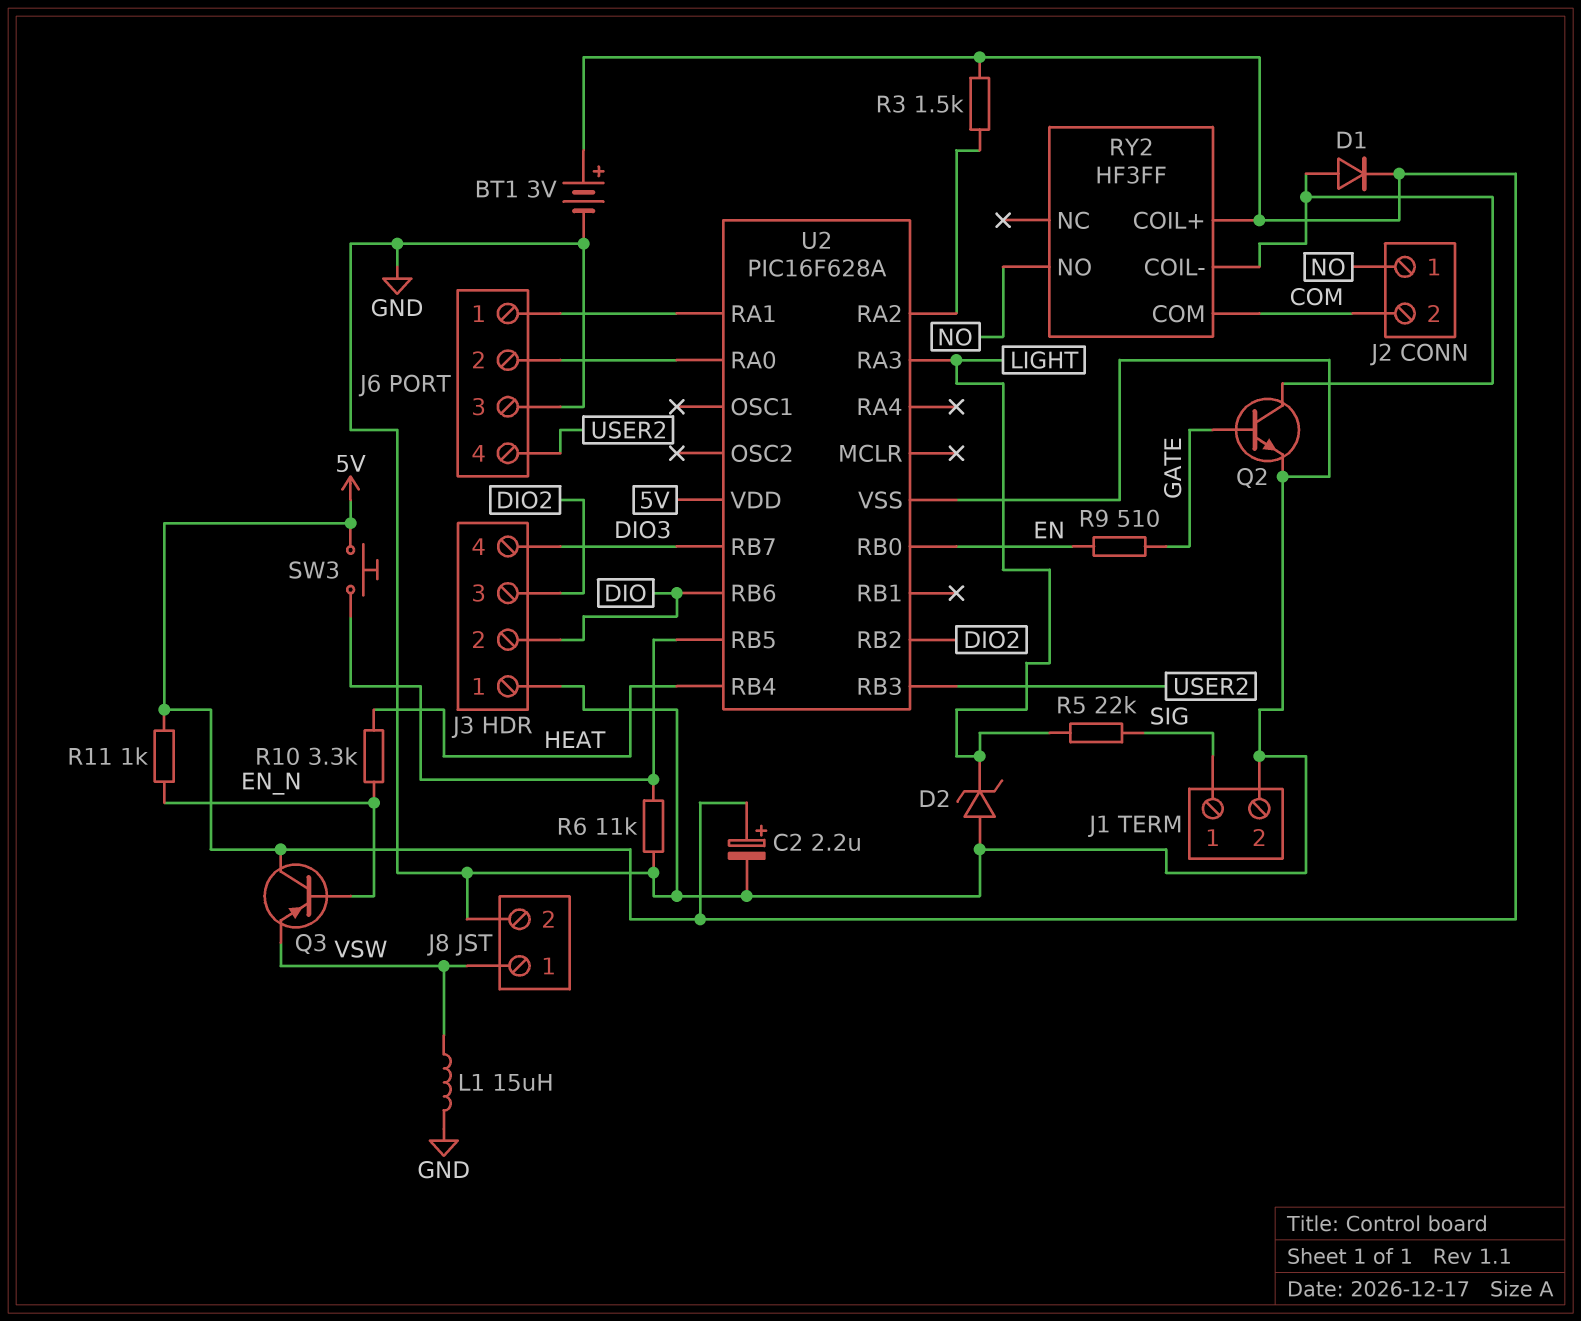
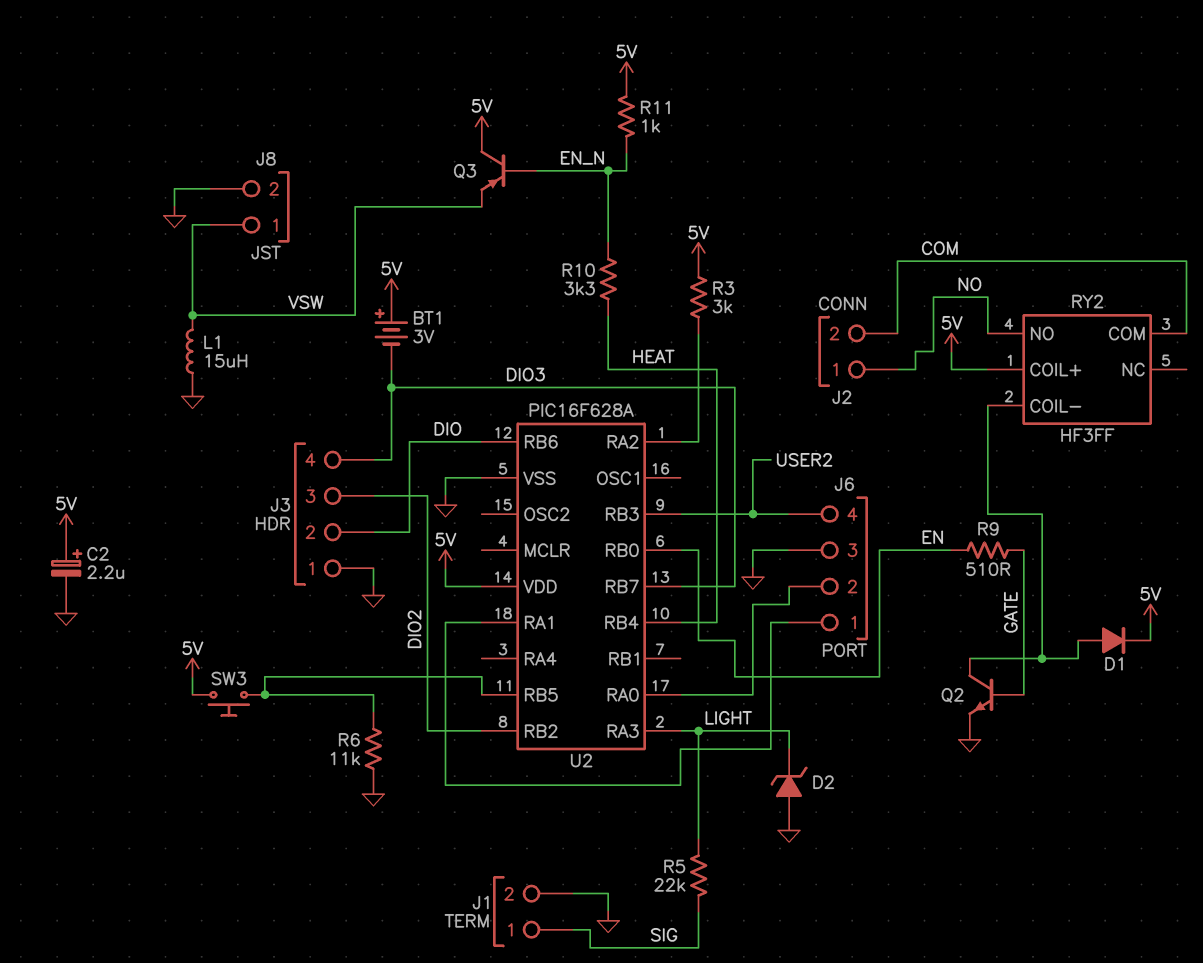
BT1: 3V (plus 5V, minus GND) -> 3V (plus 5V, minus DIO3)
R3: 1.5k (5V, U2/RA2) -> 3k (5V, U2/RA2)

